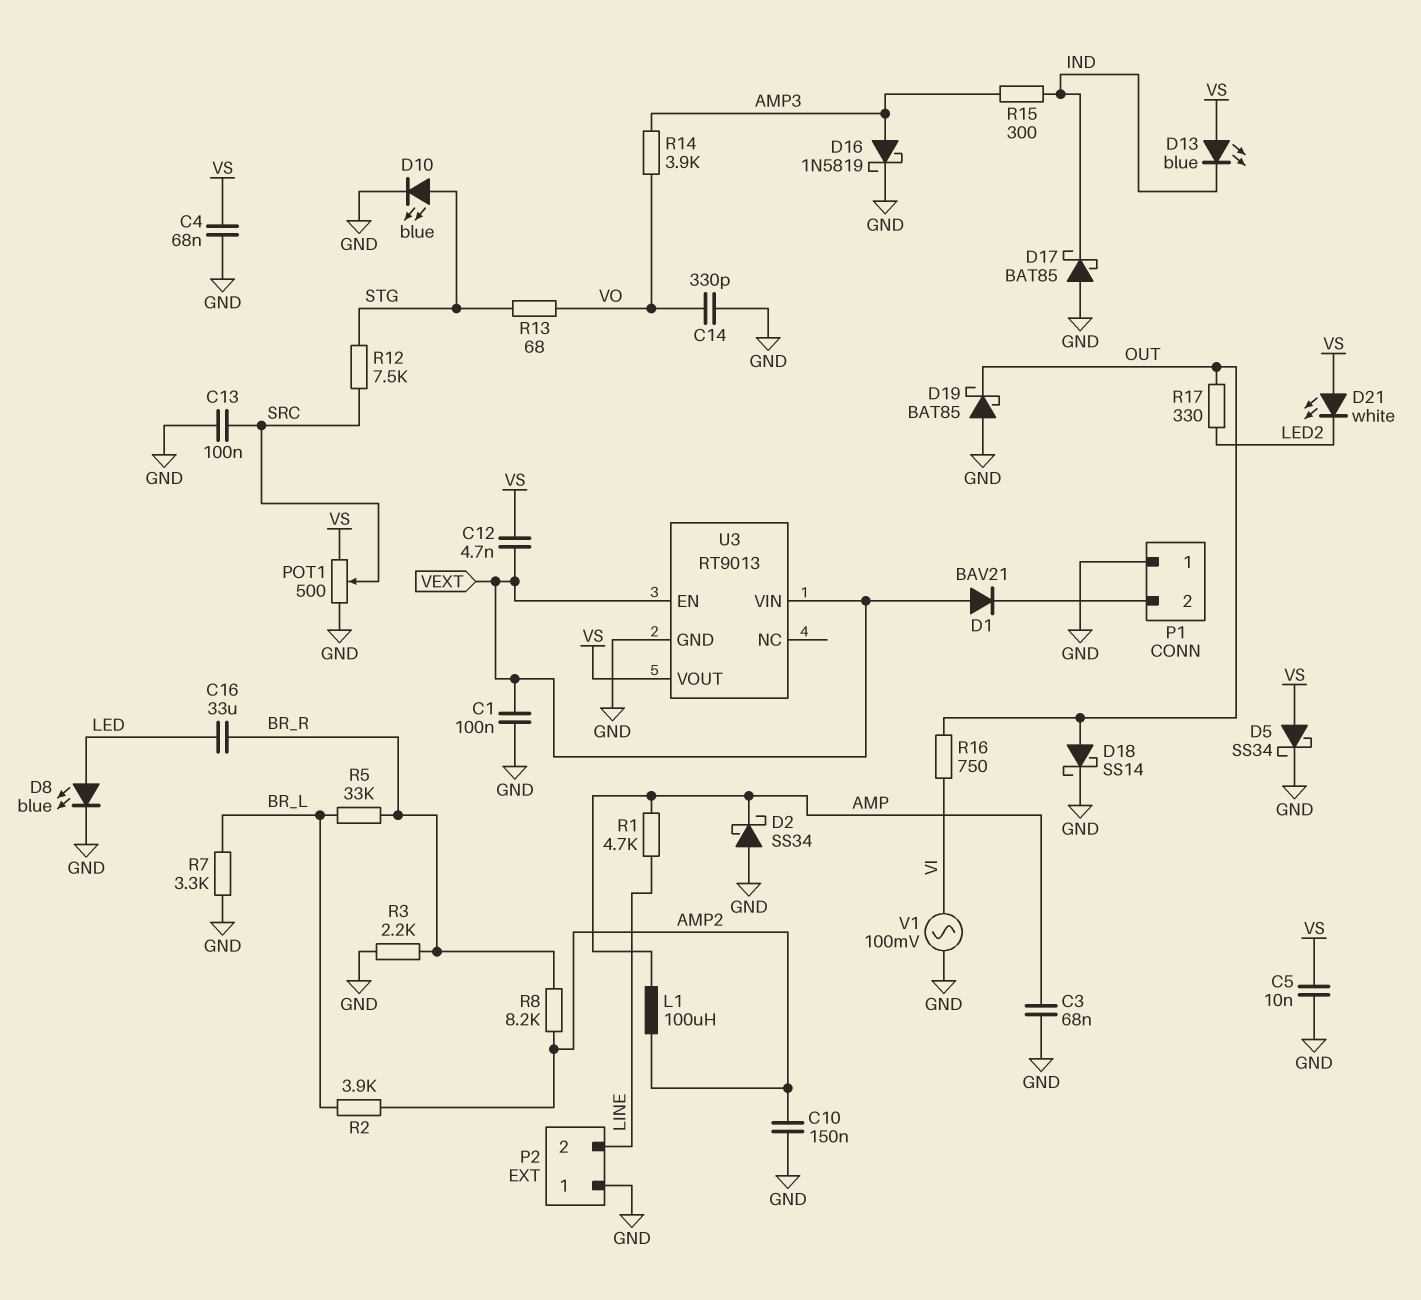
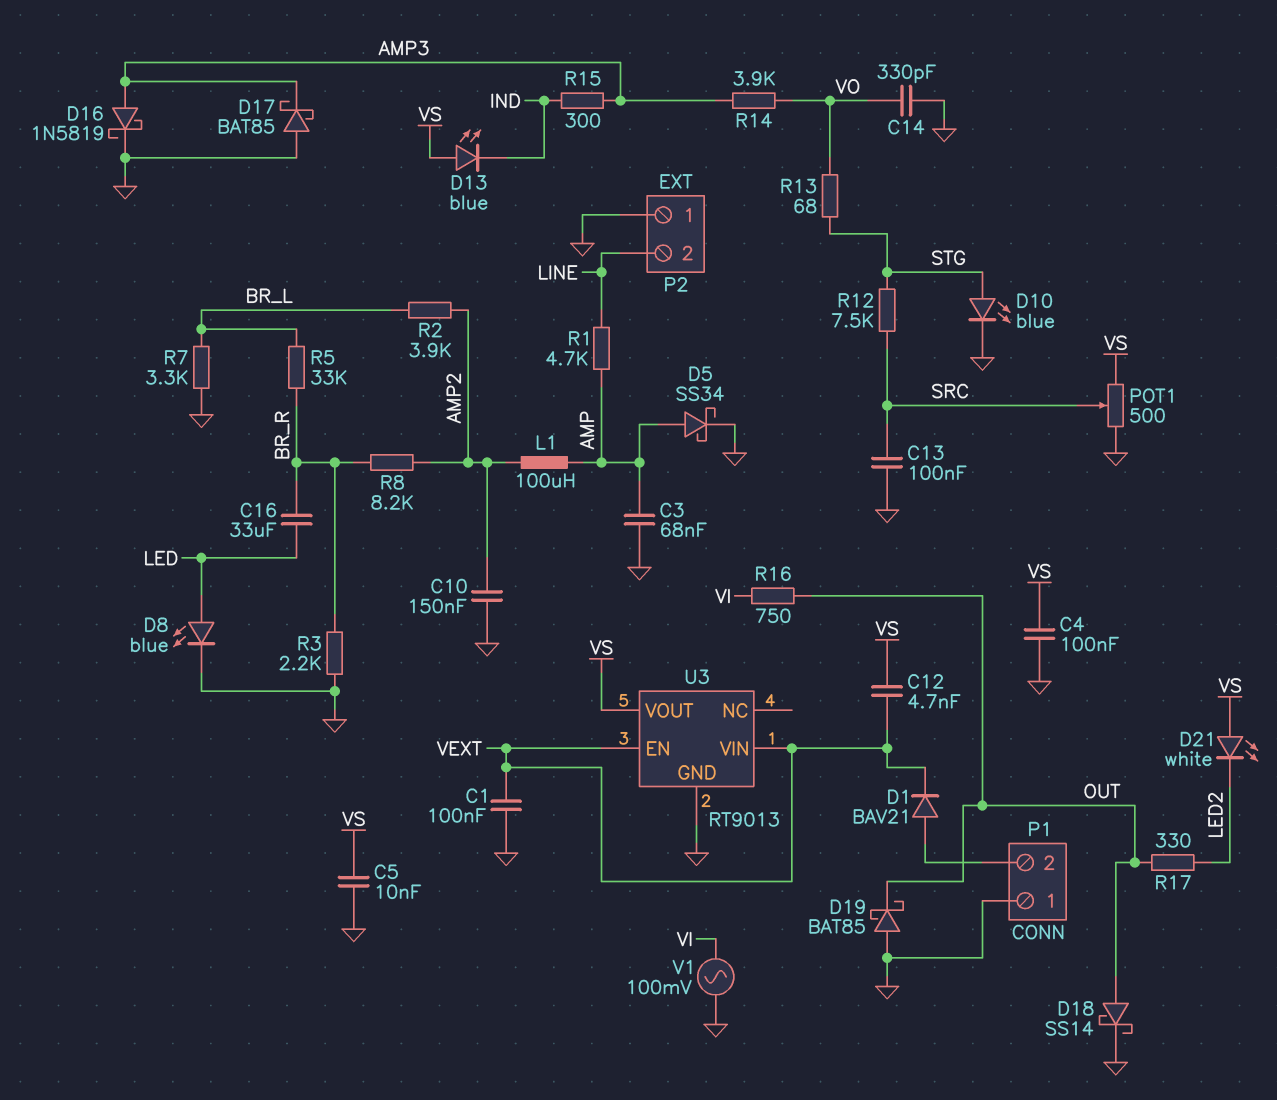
C4: 68nF (GND, VS) -> 100nF (GND, VS)
D1: diode BAV21 (A VEXT, K P1/2) -> diode BAV21 (A P1/2, K VEXT)
D2: schottky SS34 (A GND, K AMP) -> none
D5: schottky SS34 (A VS, K GND) -> schottky SS34 (A AMP, K GND)
D17: schottky BAT85 (A GND, K IND) -> schottky BAT85 (A GND, K AMP3)

